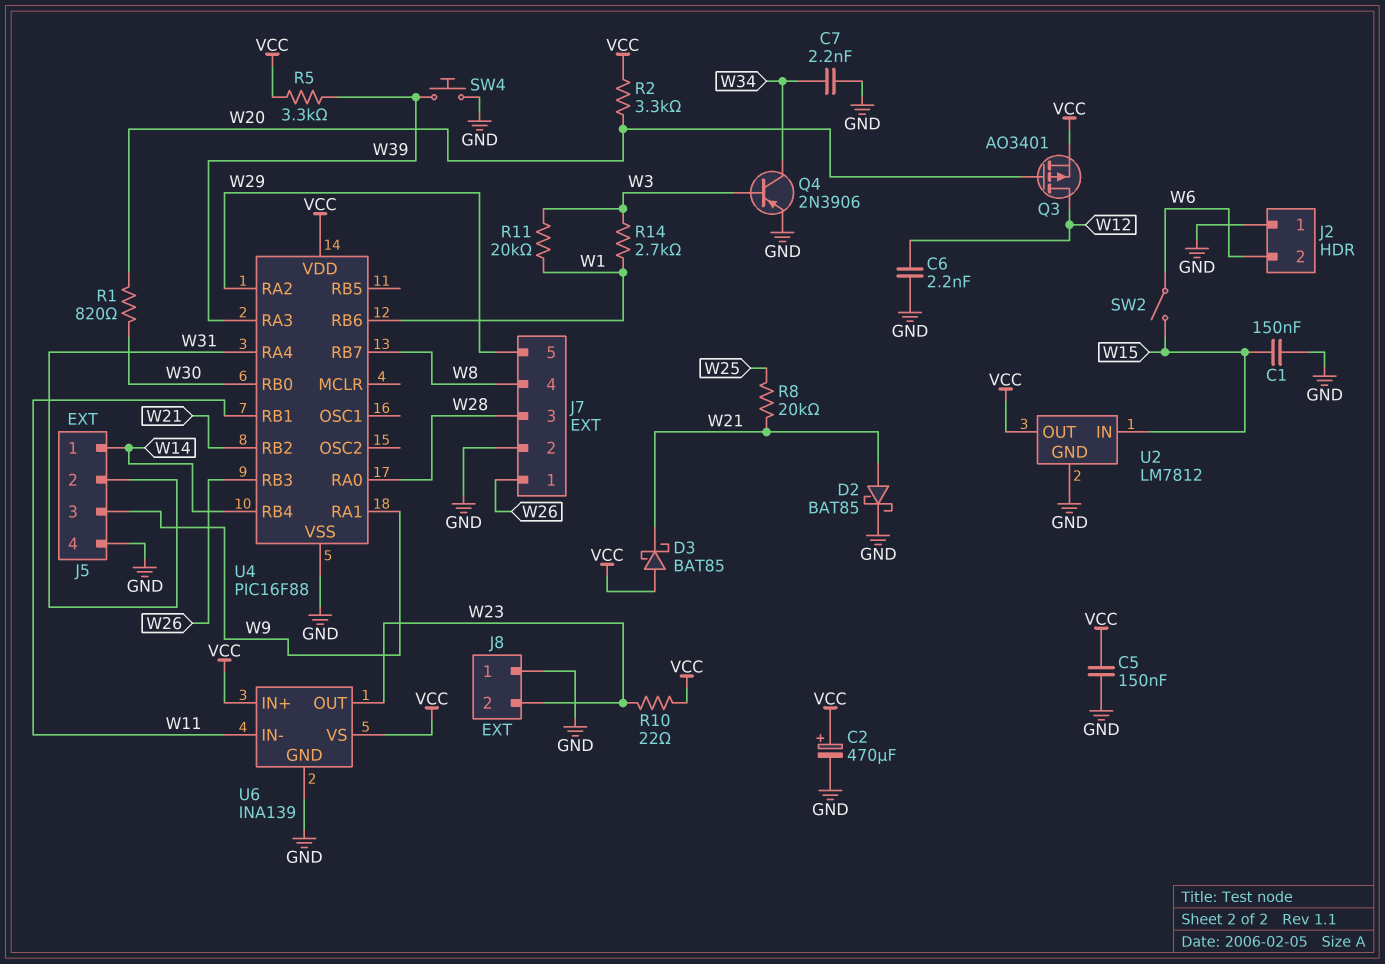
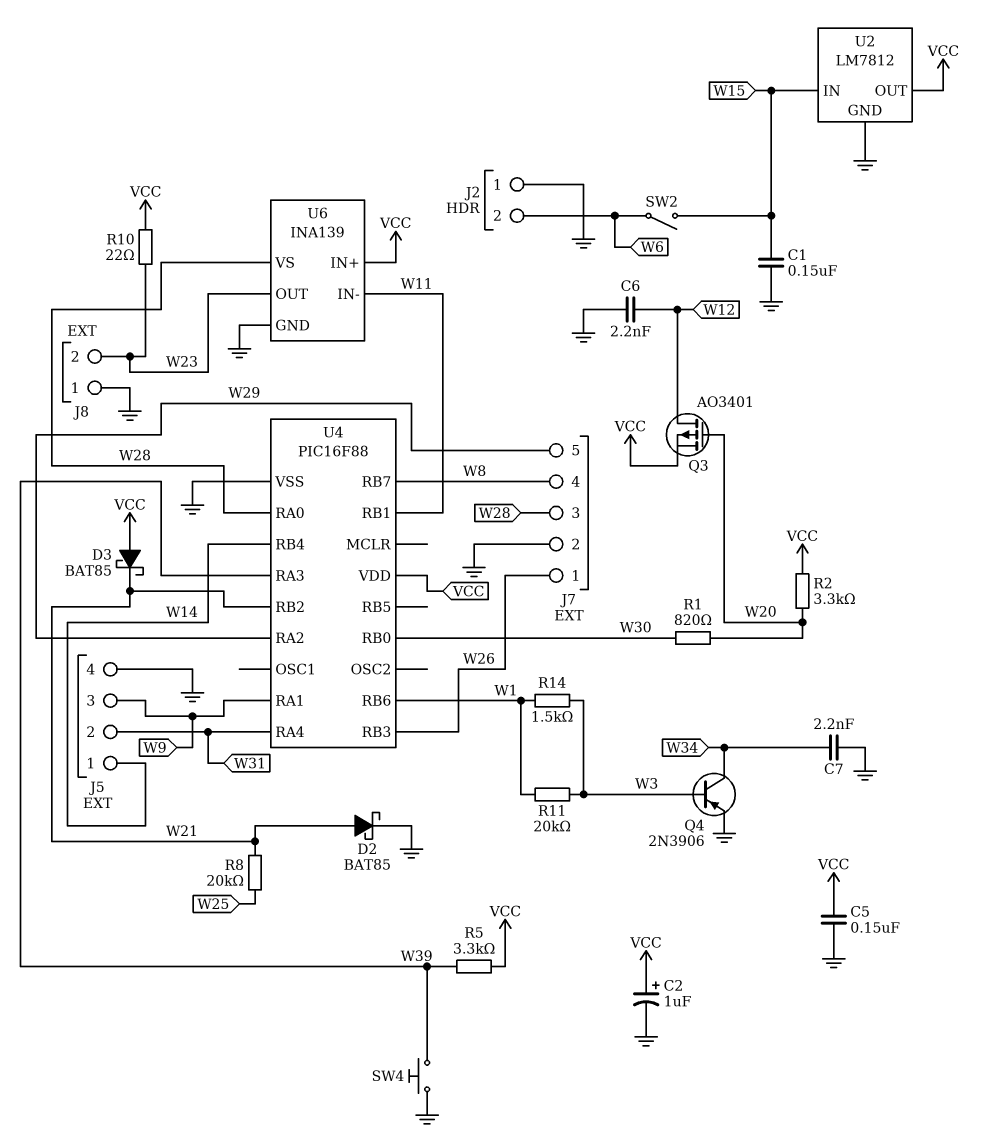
C2: 470uF (plus VCC, minus GND) -> 1uF (plus VCC, minus GND)
R14: 2.7k (W1, W3) -> 1.5k (W1, W3)
U6 pin VS: VCC -> W28

